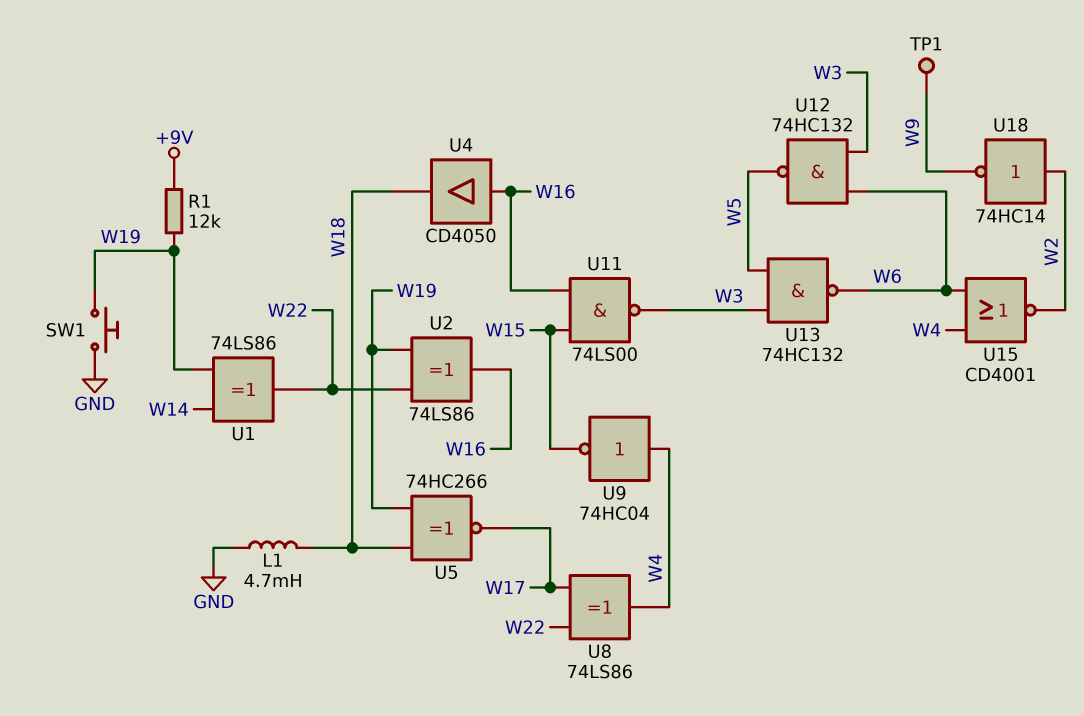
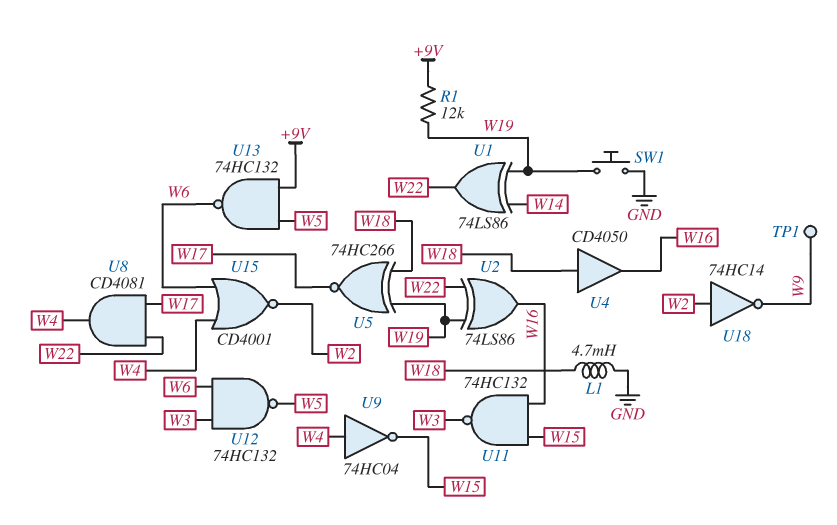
U4: buffer CD4050 (in W16, out W18) -> buffer CD4050 (in W18, out W16)
U8: XOR 74LS86 (in W17, in W22, out W4) -> AND CD4081 (in W17, in W22, out W4)
U11: NAND 74LS00 (in W15, in W16, out W3) -> NAND 74HC132 (in W15, in W16, out W3)
U13: NAND 74HC132 (in W3, in W5, out W6) -> NAND 74HC132 (in +9V, in W5, out W6)

